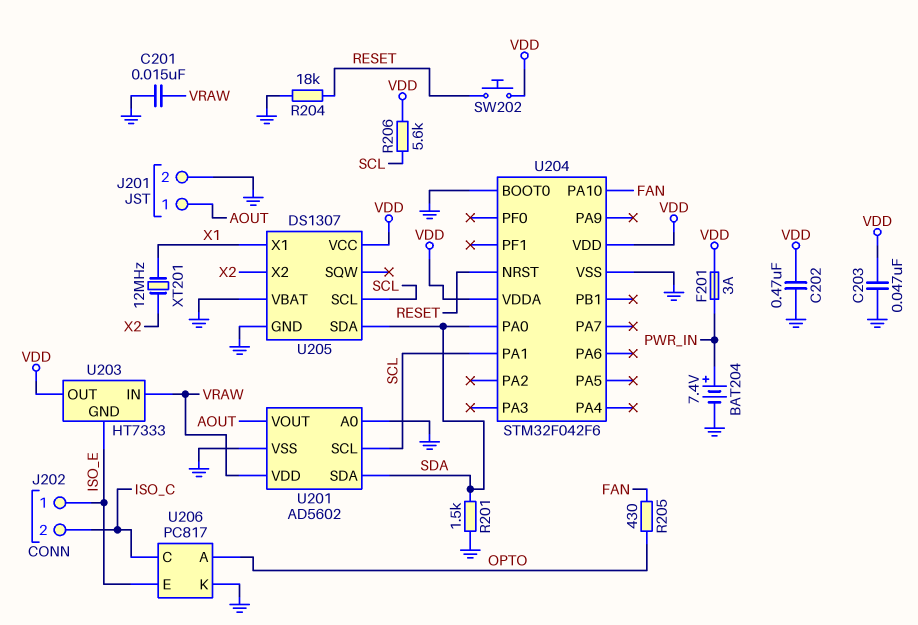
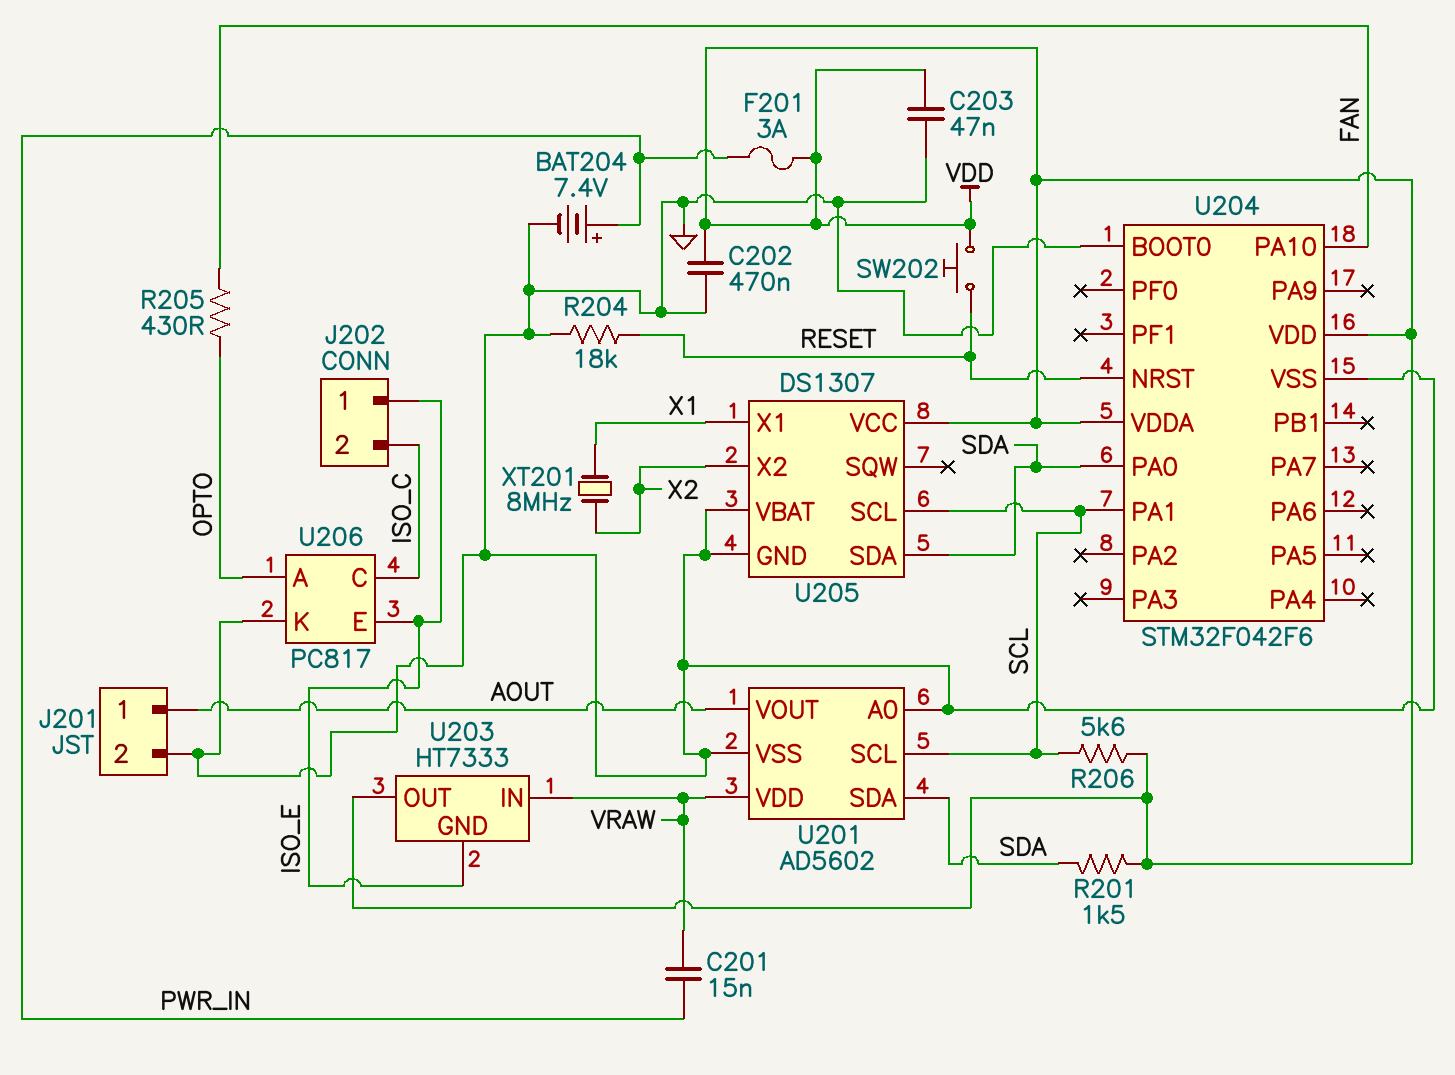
C201: 15nF (GND, VRAW) -> 15nF (PWR_IN, VRAW)
R201: 1.5k (GND, SDA) -> 1.5k (SDA, VDD)
XT201: 12MHz (X1, X2) -> 8MHz (X1, X2)

